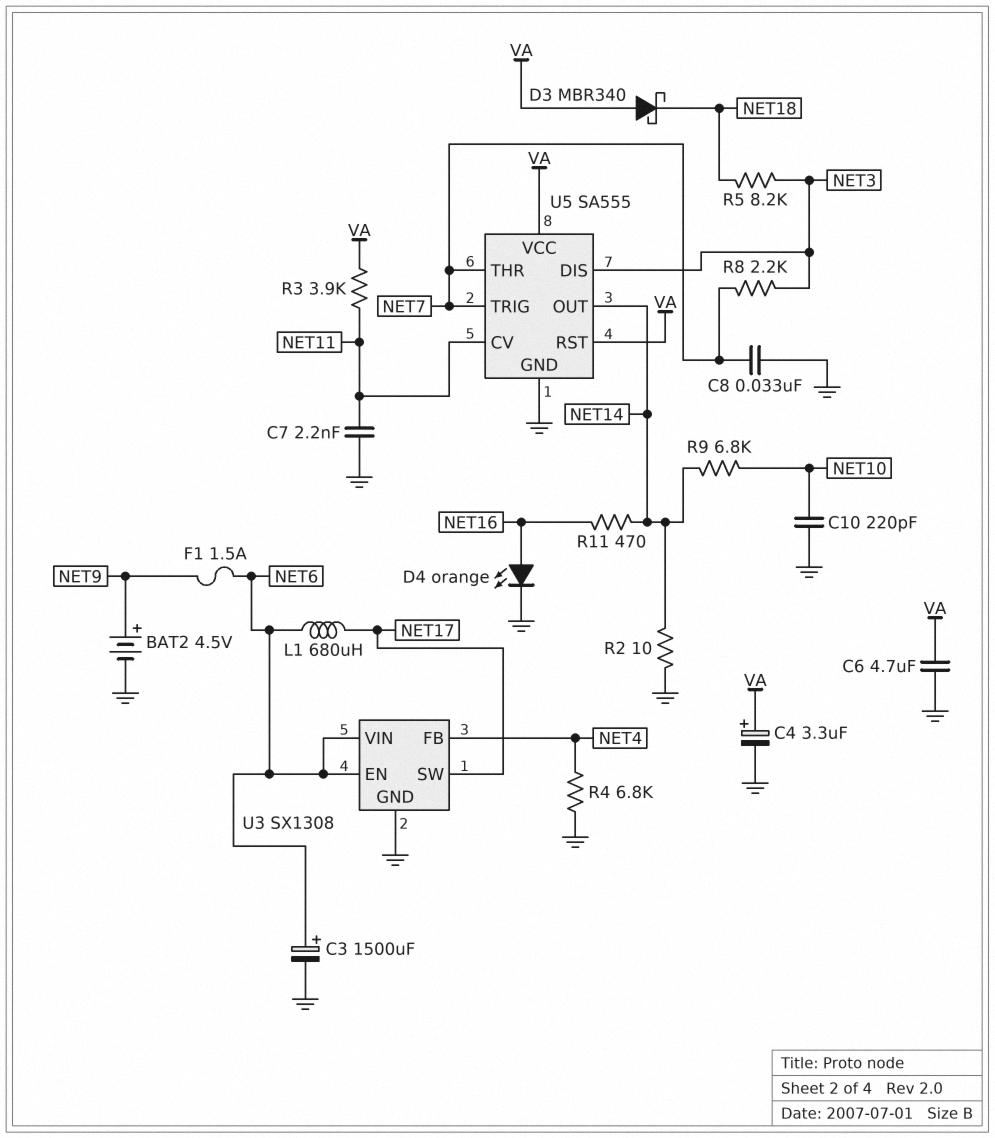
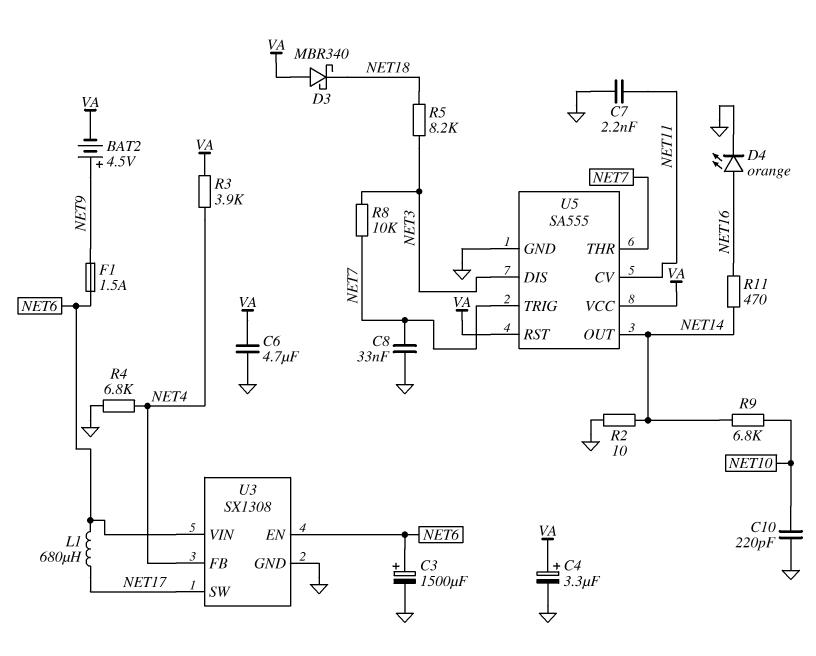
BAT2: 4.5V (plus NET9, minus GND) -> 4.5V (plus NET9, minus VA)
R3: 3.9k (NET11, VA) -> 3.9k (NET4, VA)
R8: 2.2k (NET3, NET7) -> 10k (NET3, NET7)

